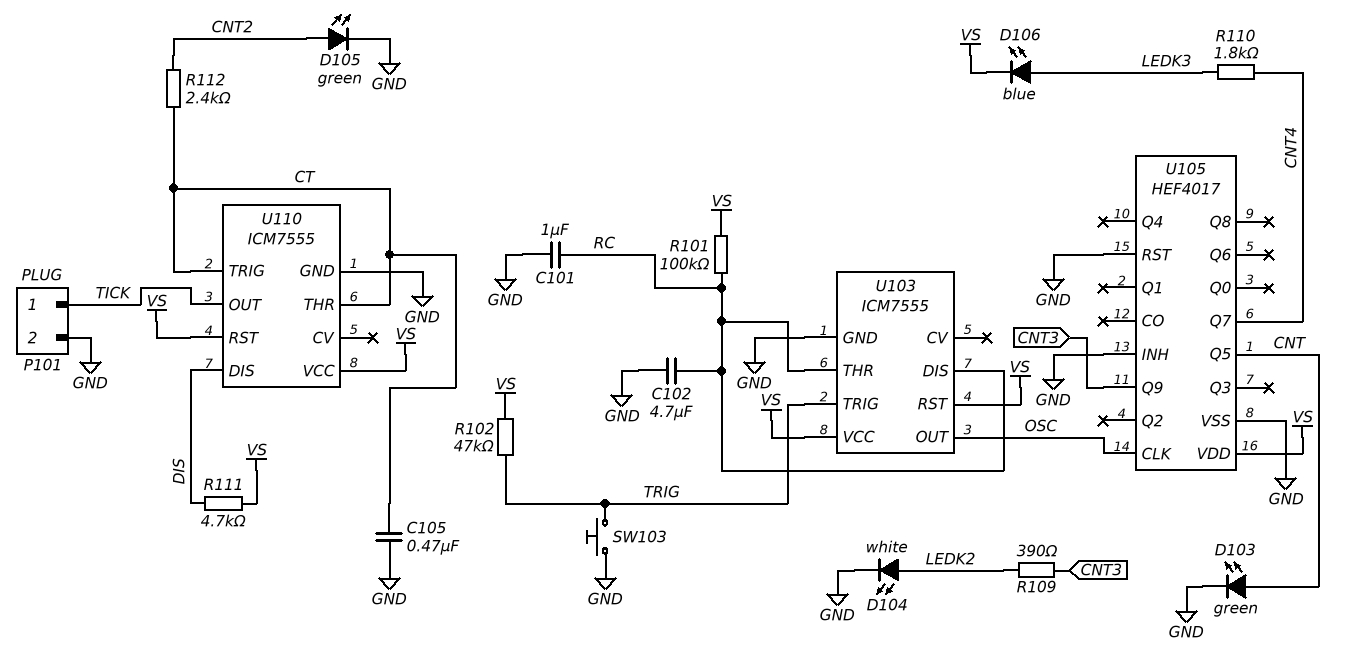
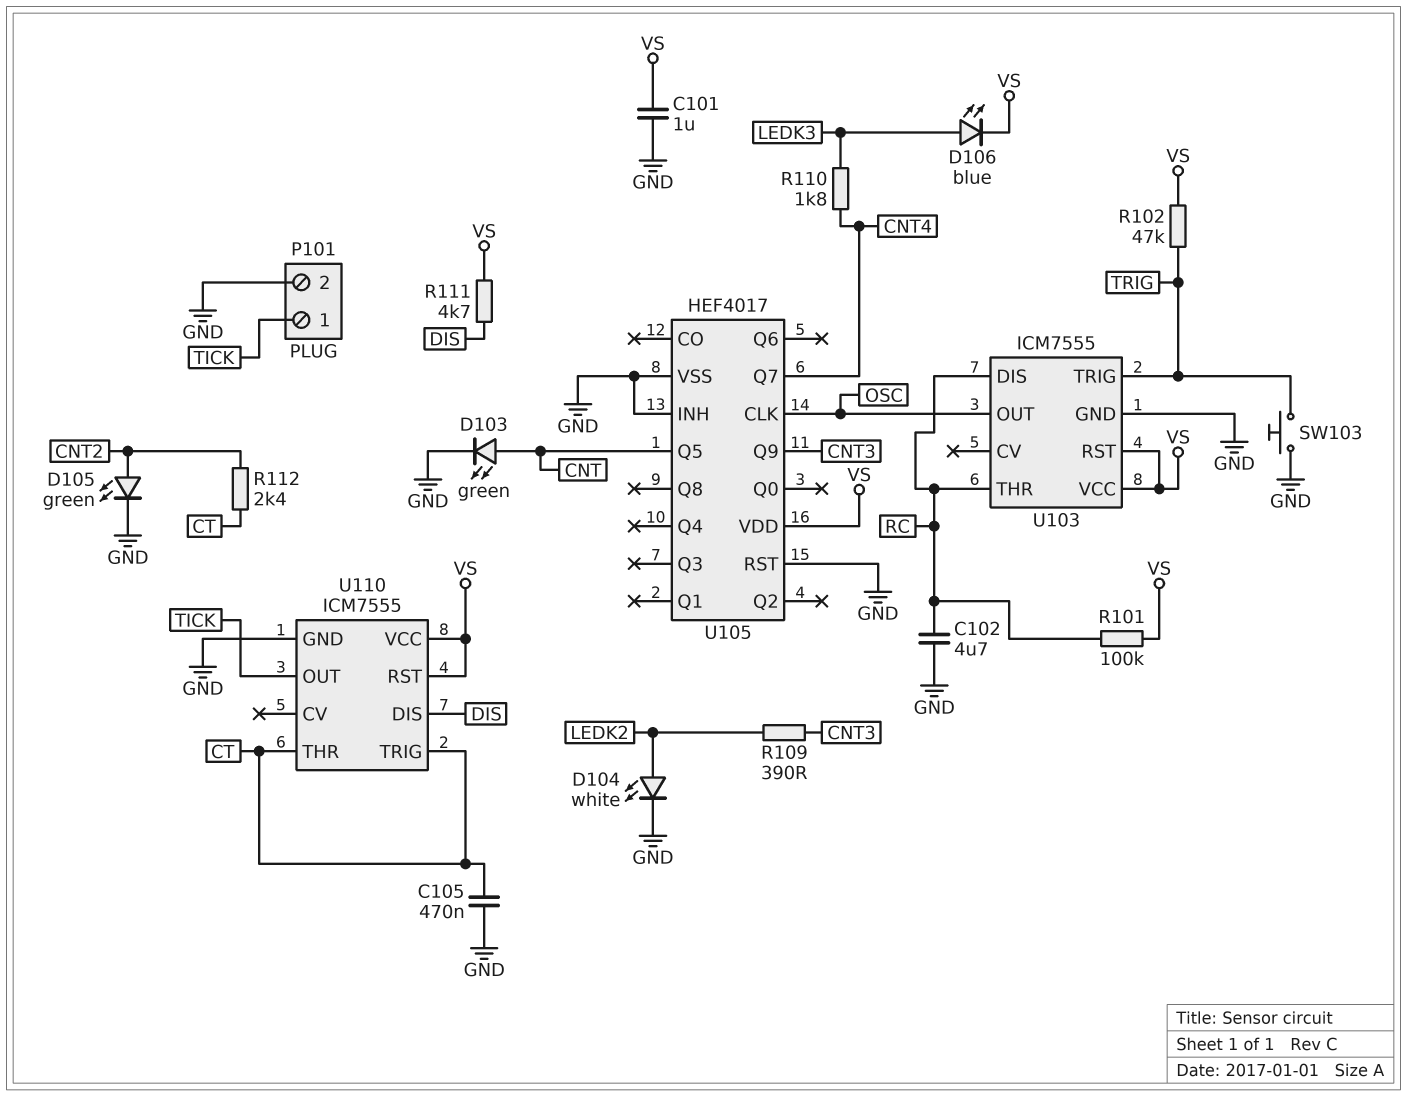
C101: 1uF (GND, RC) -> 1uF (GND, VS)

